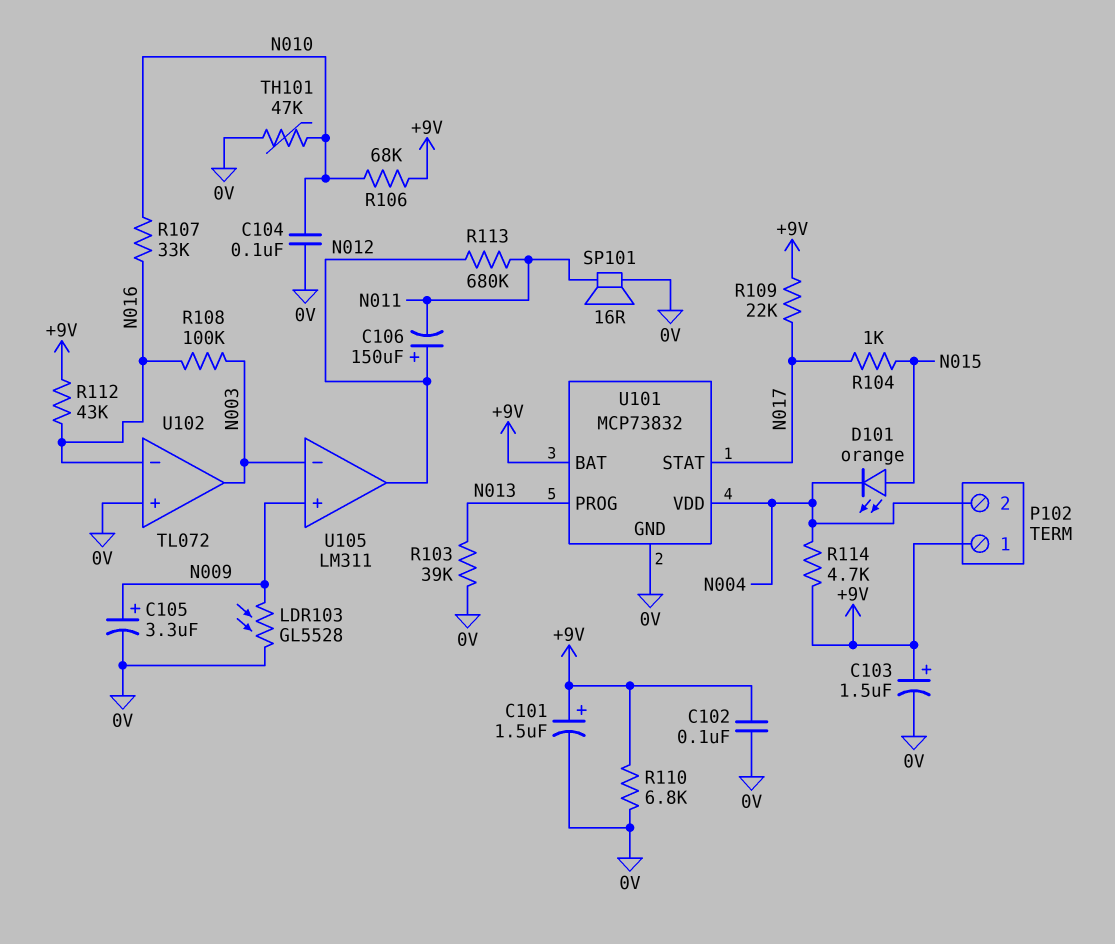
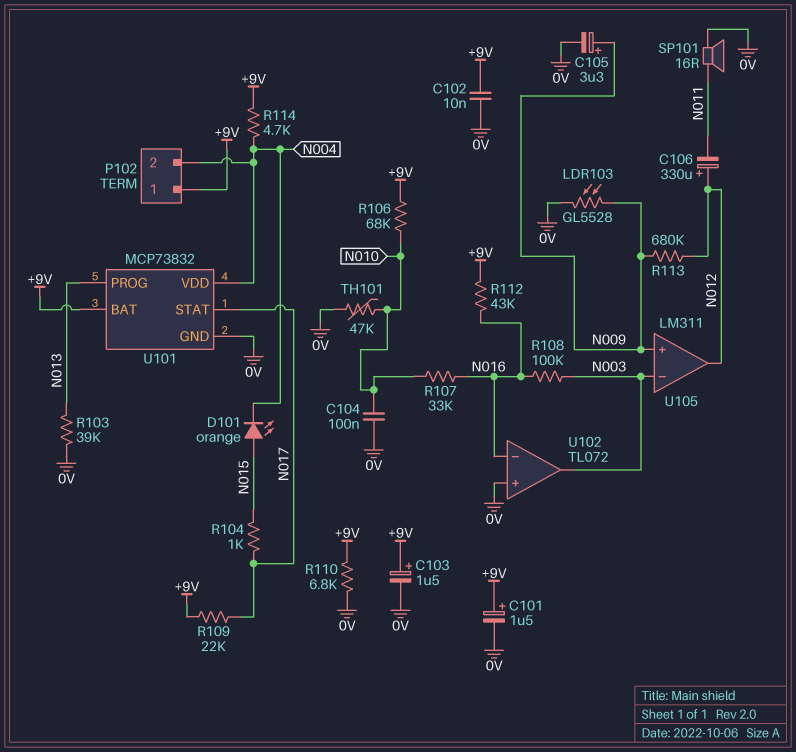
C102: 100nF (+9V, 0V) -> 10nF (+9V, 0V)
C106: 150uF (plus N012, minus N011) -> 330uF (plus N012, minus N011)
R113: 680k (N011, N012) -> 680k (N009, N012)

